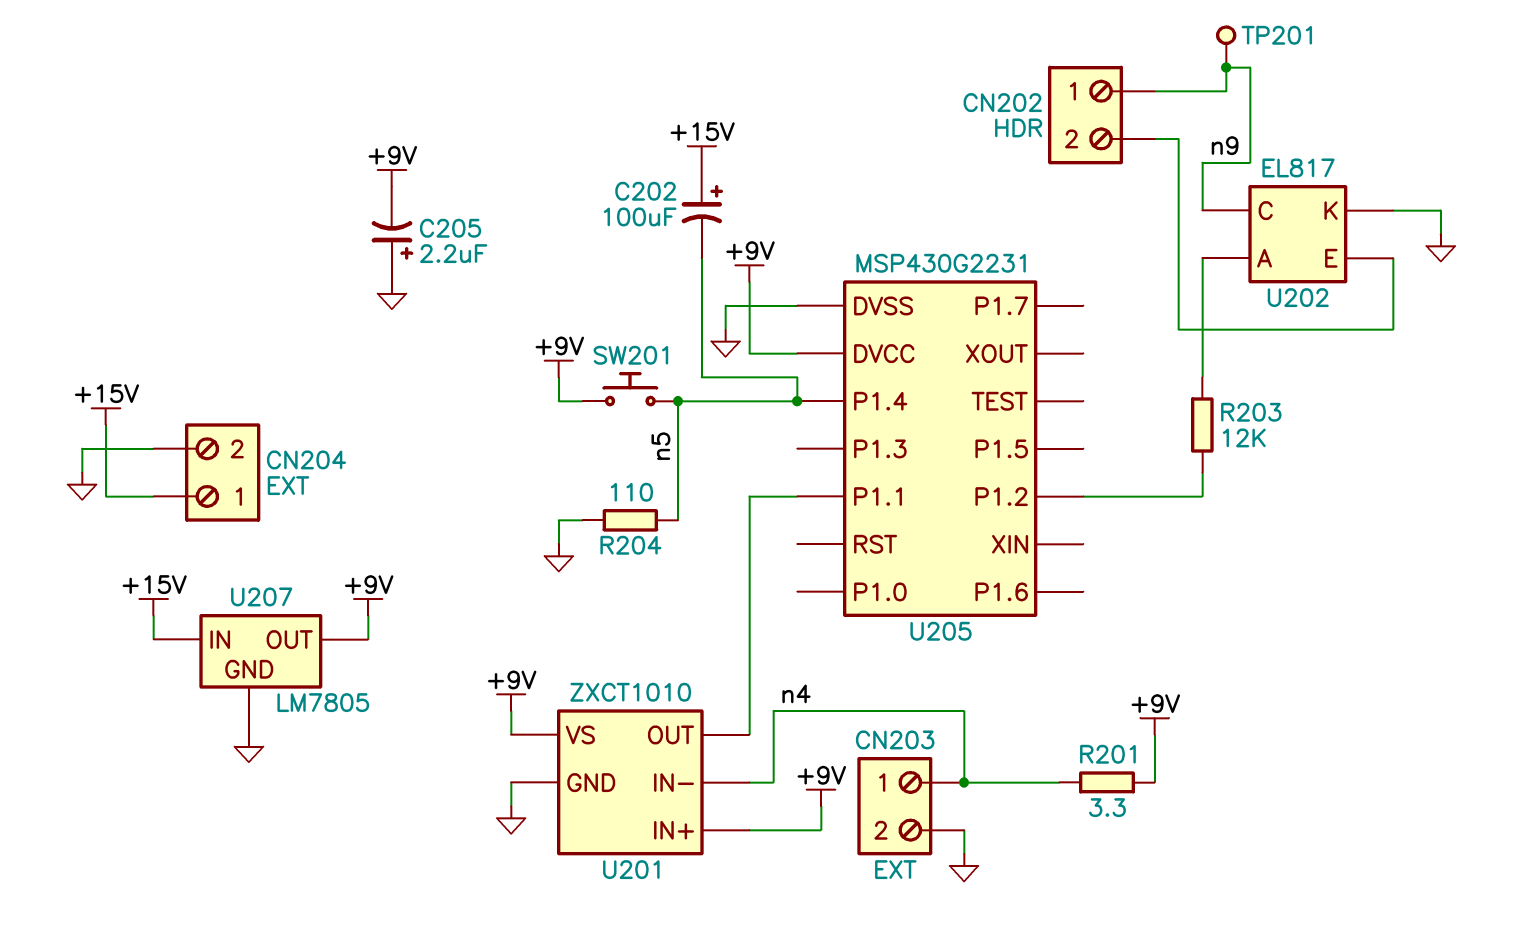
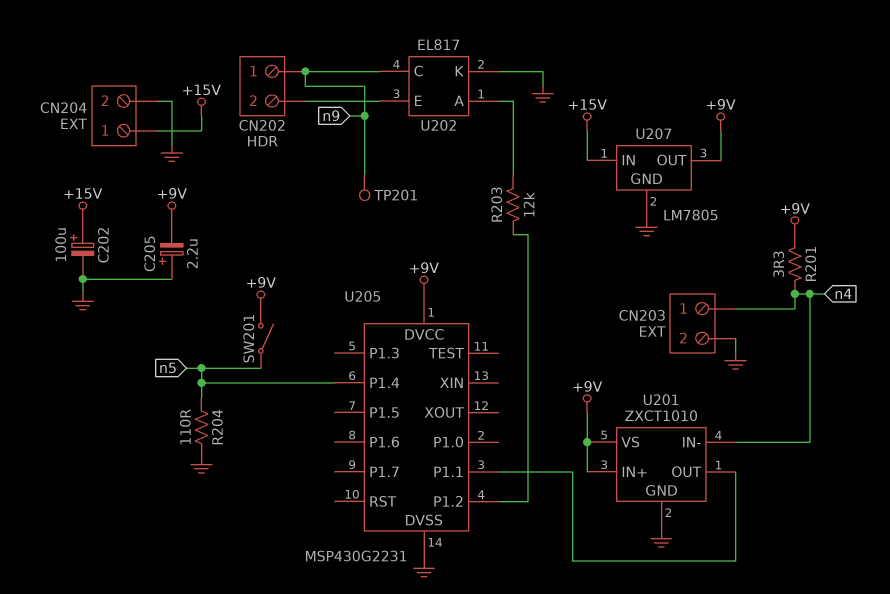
C202: 100uF (plus +15V, minus n5) -> 100uF (plus +15V, minus GND)
SW201: button (+9V, n5) -> switch (+9V, n5)

